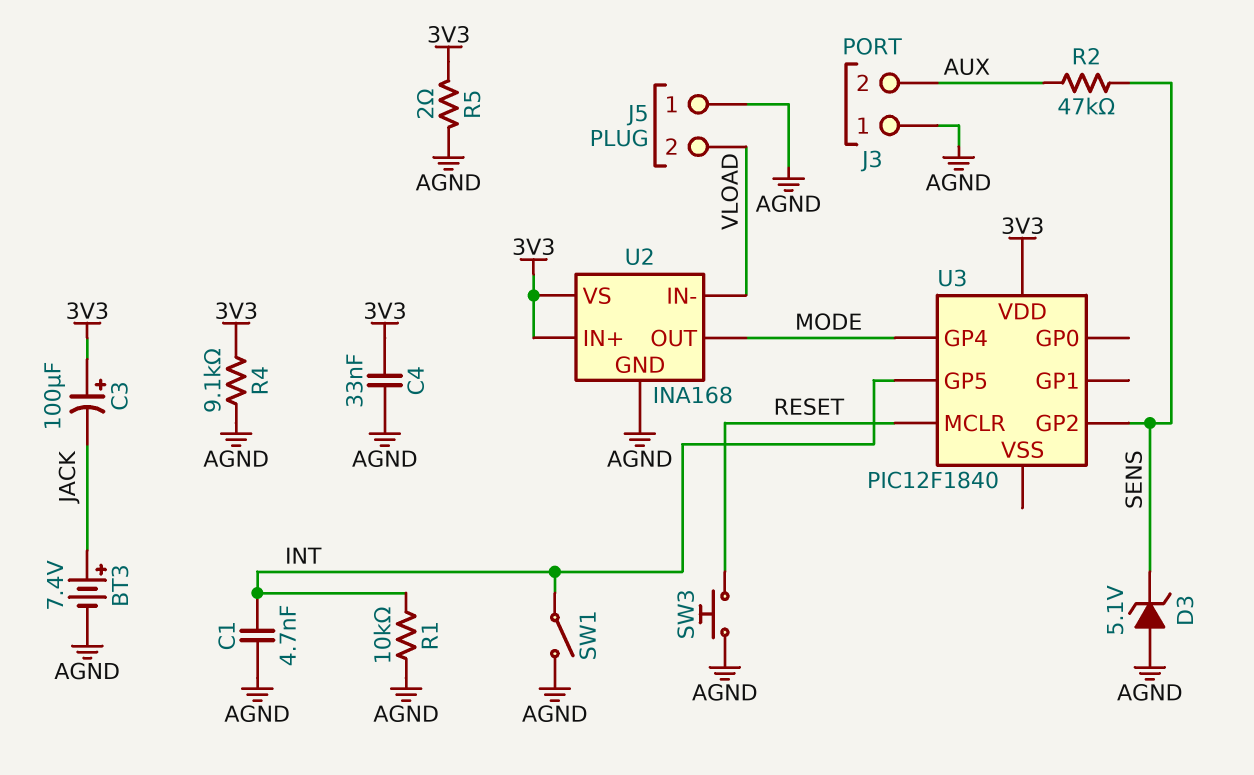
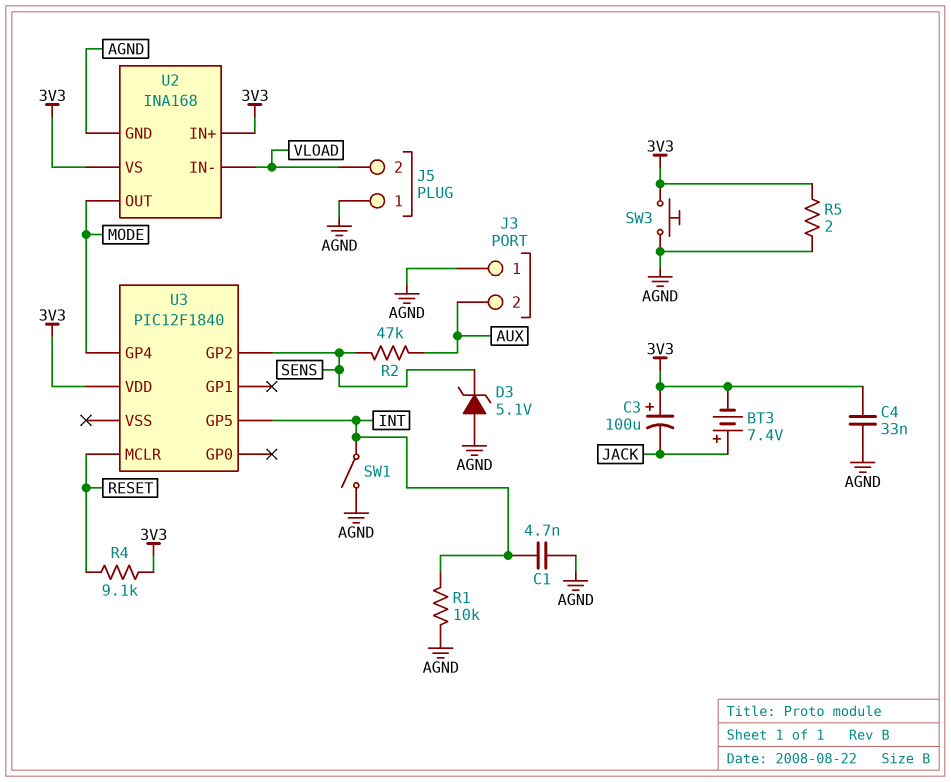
BT3: 7.4V (plus JACK, minus AGND) -> 7.4V (plus JACK, minus 3V3)
R4: 9.1k (3V3, AGND) -> 9.1k (3V3, RESET)
SW3: button (AGND, RESET) -> button (3V3, AGND)

